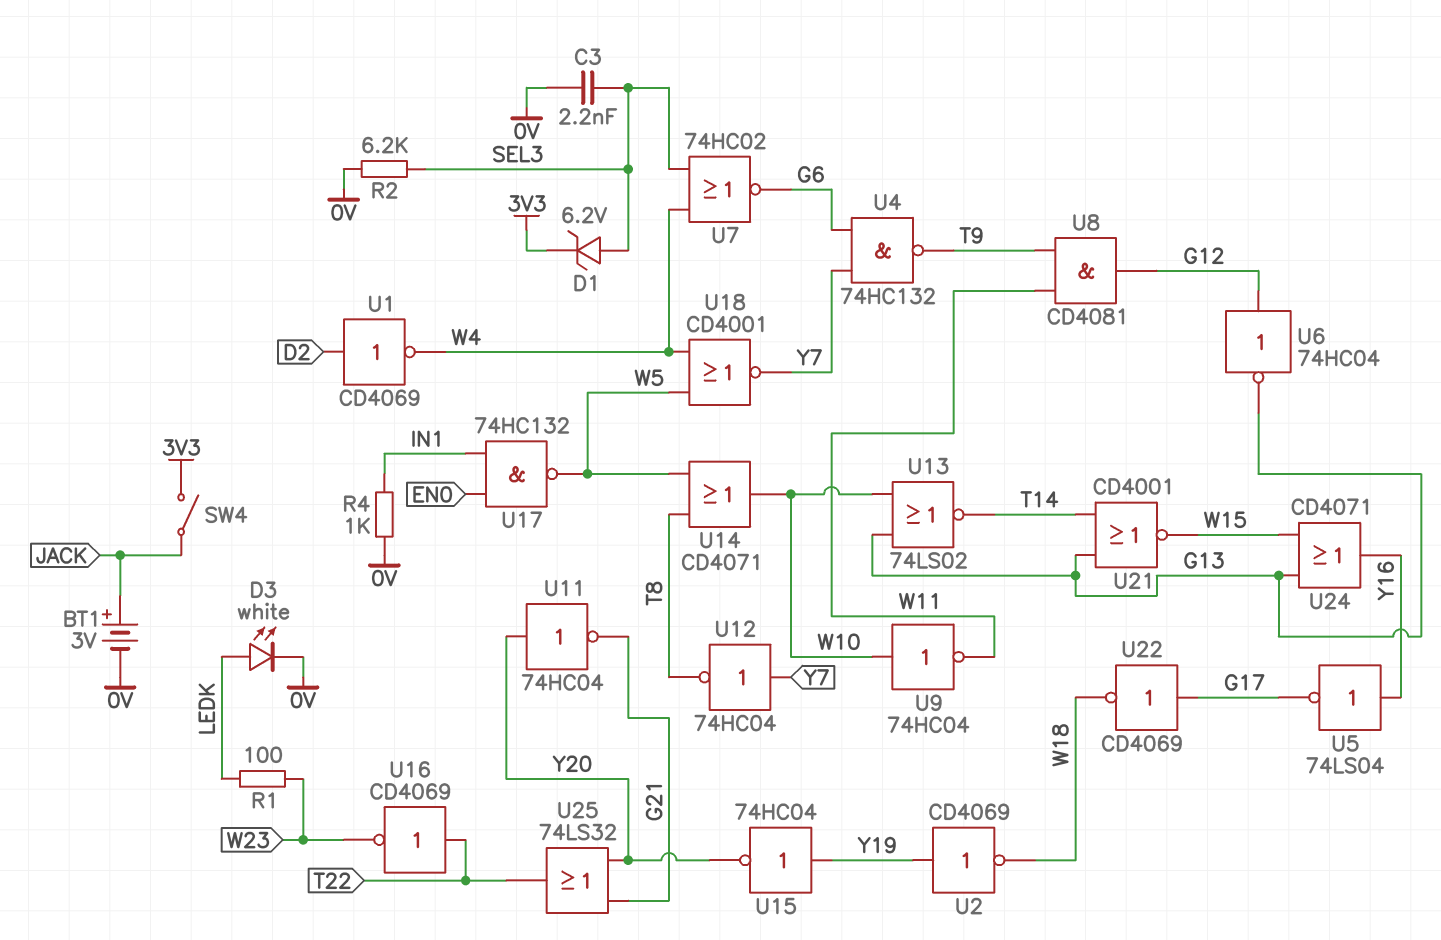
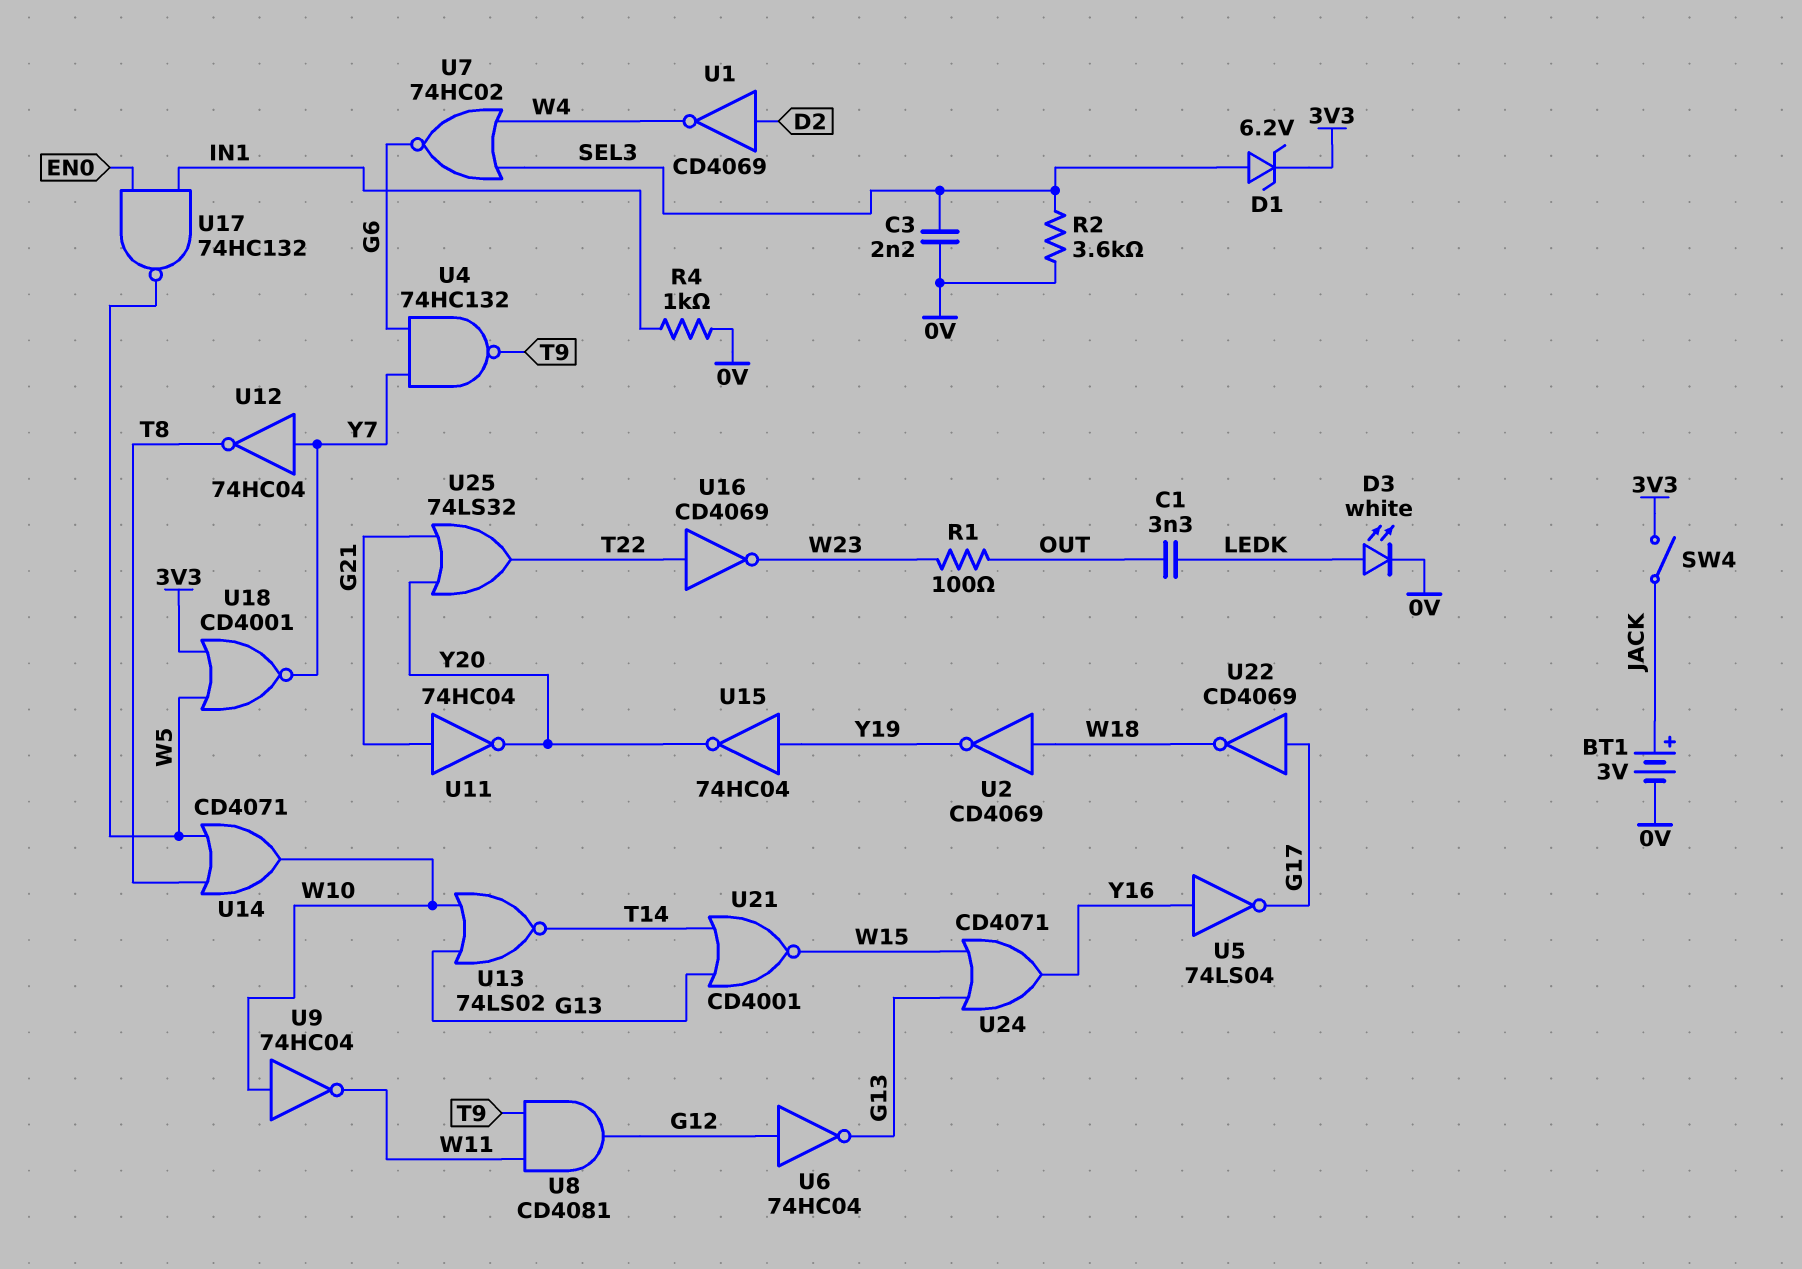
C1: none -> 3.3nF (LEDK, OUT)
R1: 100 (LEDK, W23) -> 100 (OUT, W23)
R2: 6.2k (0V, SEL3) -> 3.6k (0V, SEL3)
U2: NOT CD4069 (in Y19, out W18) -> NOT CD4069 (in W18, out Y19)
U11: NOT 74HC04 (in Y20, out G21) -> NOT 74HC04 (in G21, out Y20)
U18: NOR CD4001 (in W4, in W5, out Y7) -> NOR CD4001 (in 3V3, in W5, out Y7)

